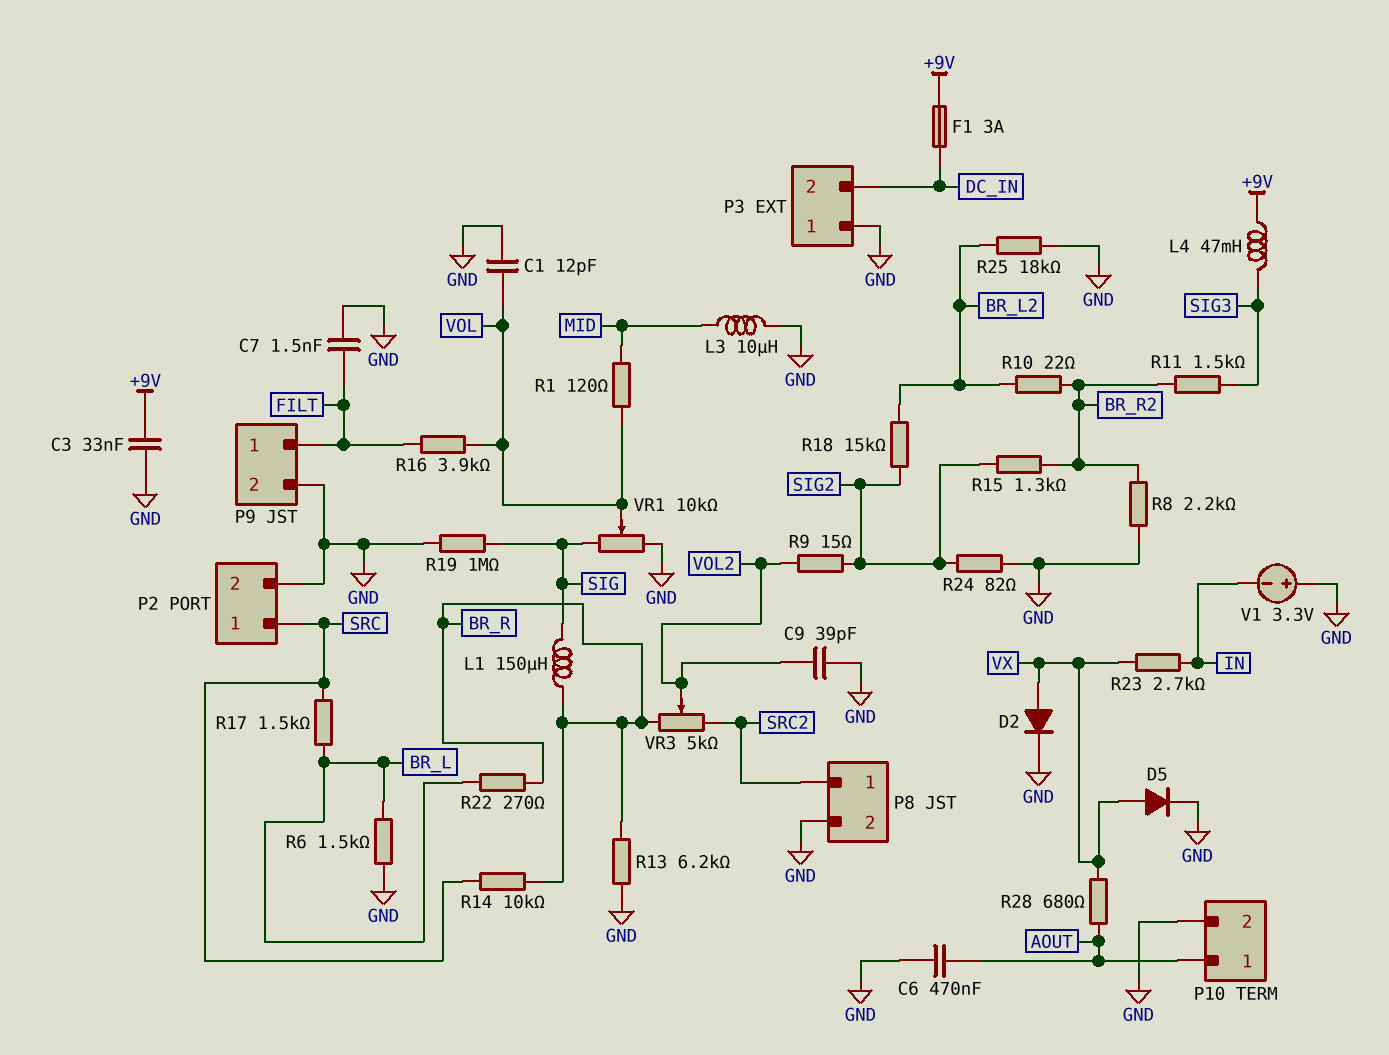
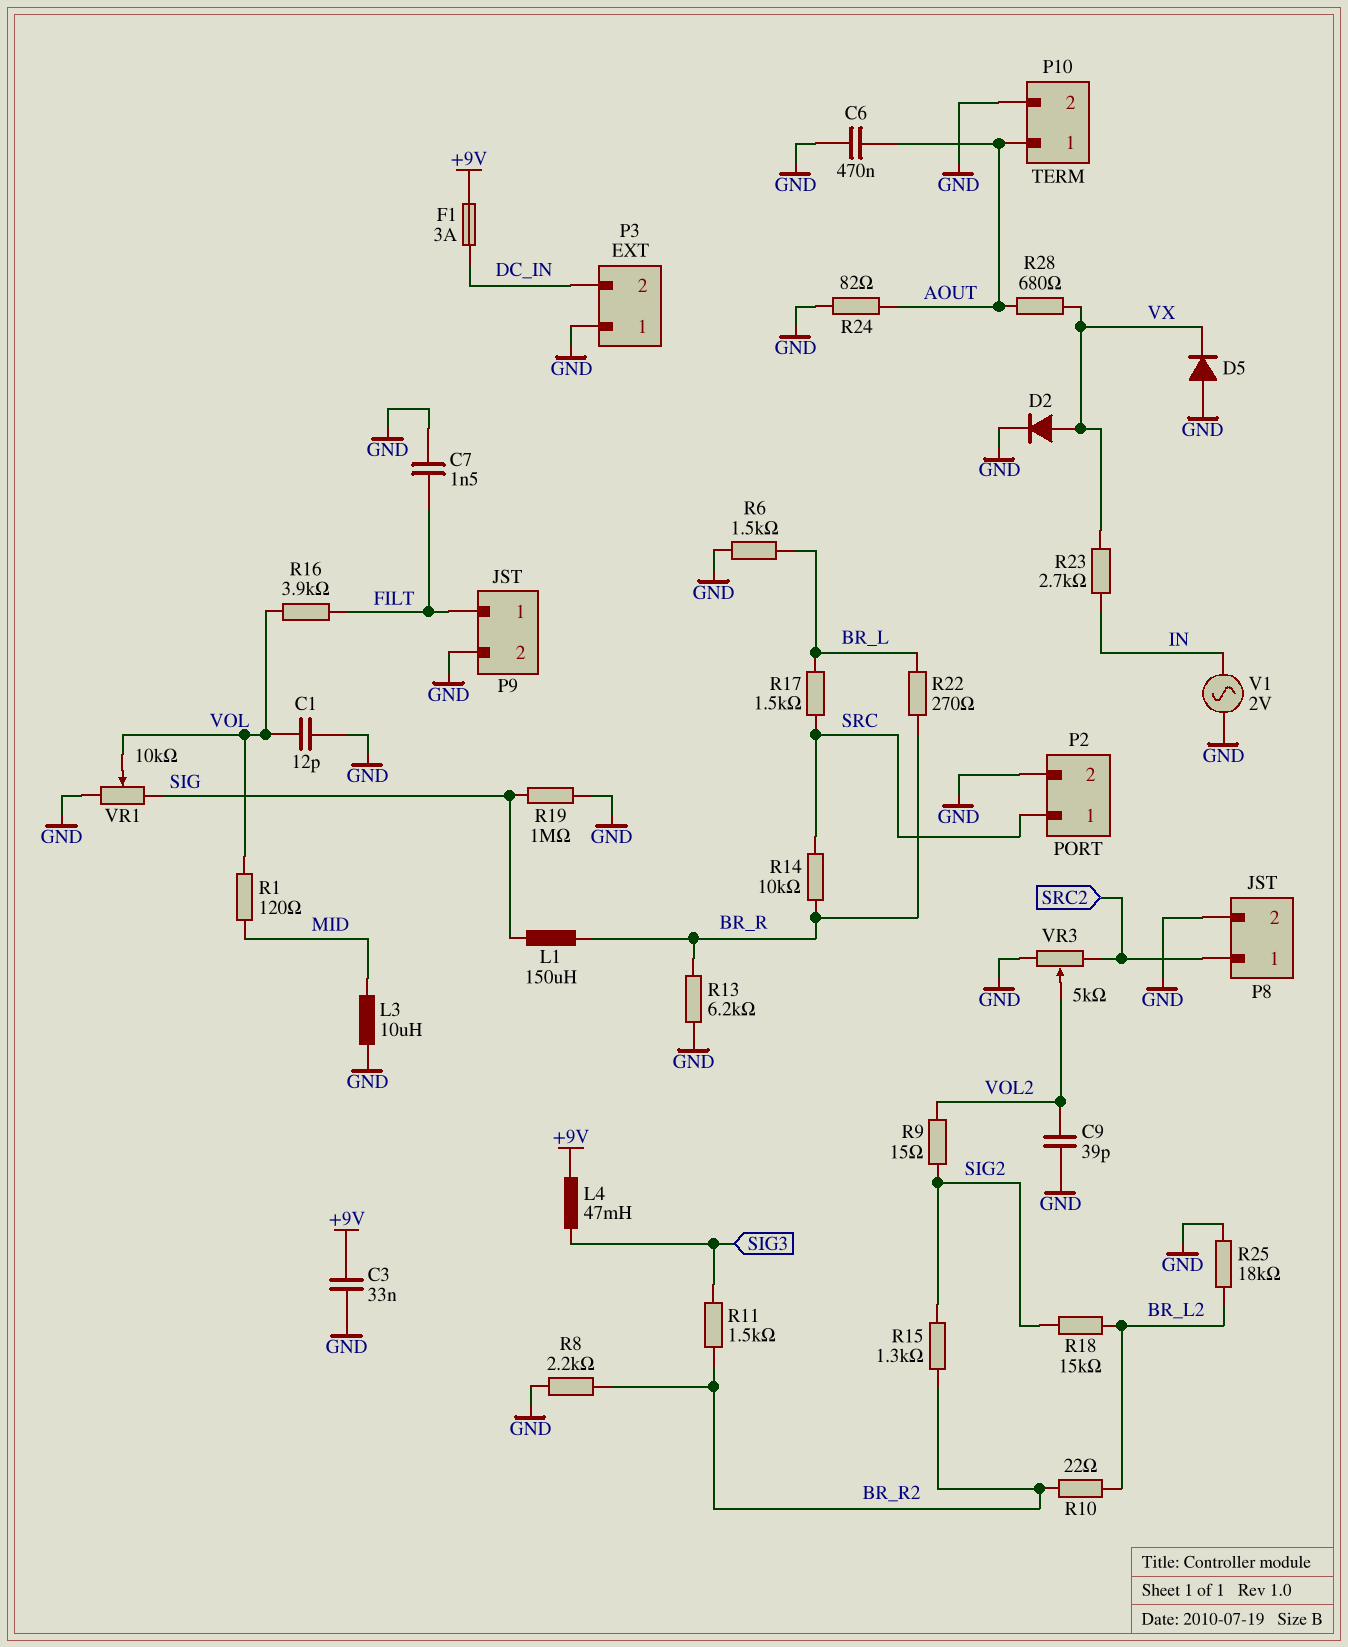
D5: diode (A VX, K GND) -> diode (A GND, K VX)
R24: 82 (GND, SIG2) -> 82 (AOUT, GND)
V1: 3.3V (plus GND, minus IN) -> AC 2V (GND, IN)
VR3: 5k (BR_R, SRC2, wiper VOL2) -> 5k (GND, SRC2, wiper VOL2)

